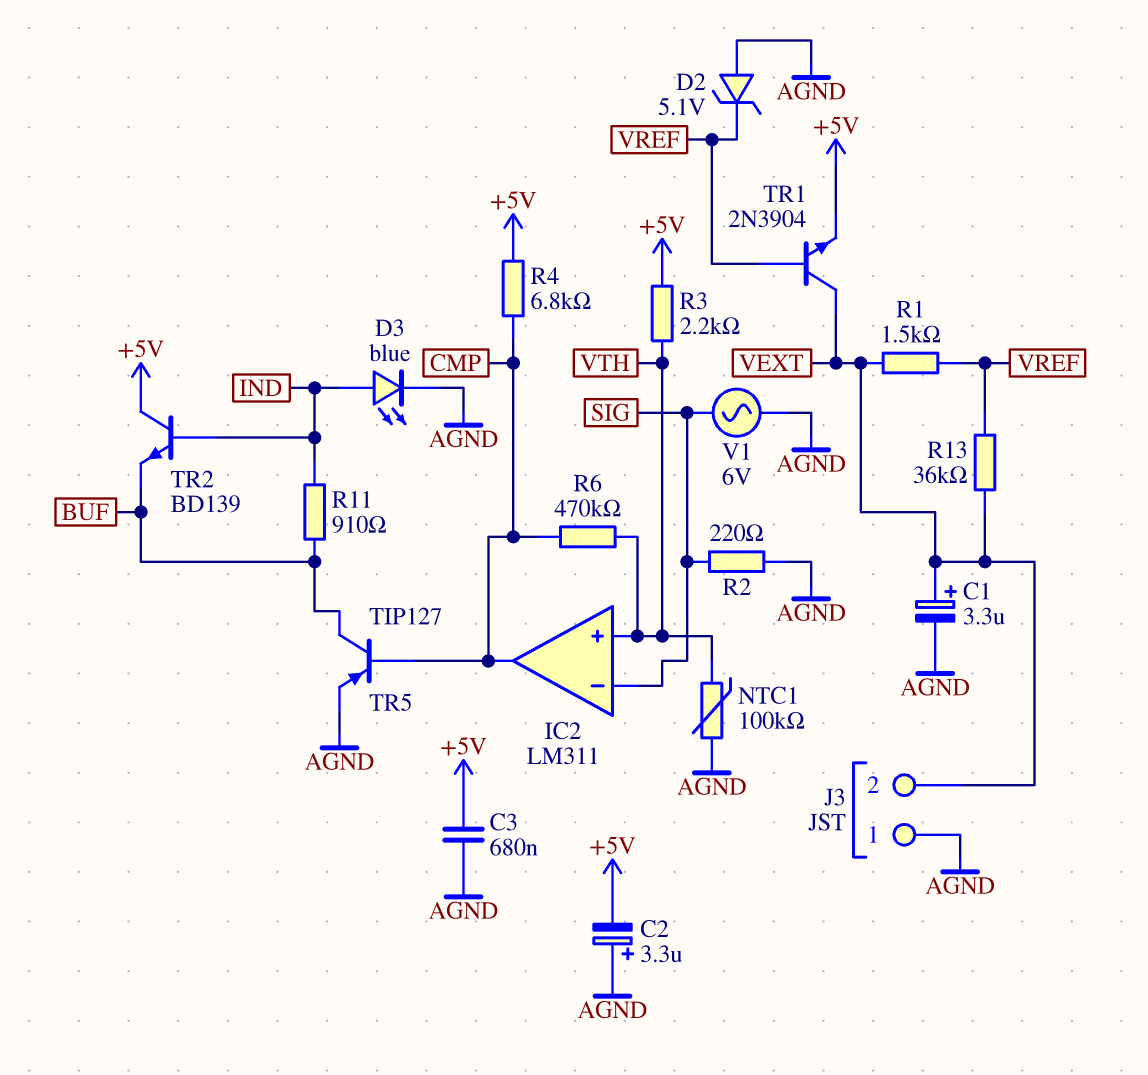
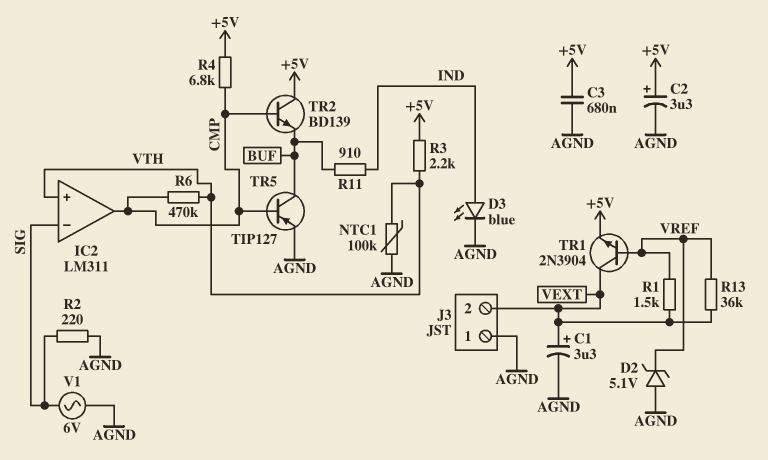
C2: 3.3uF (plus AGND, minus +5V) -> 3.3uF (plus +5V, minus AGND)
TR2: NPN BD139 (B IND, C +5V, E BUF) -> NPN BD139 (B CMP, C +5V, E BUF)

